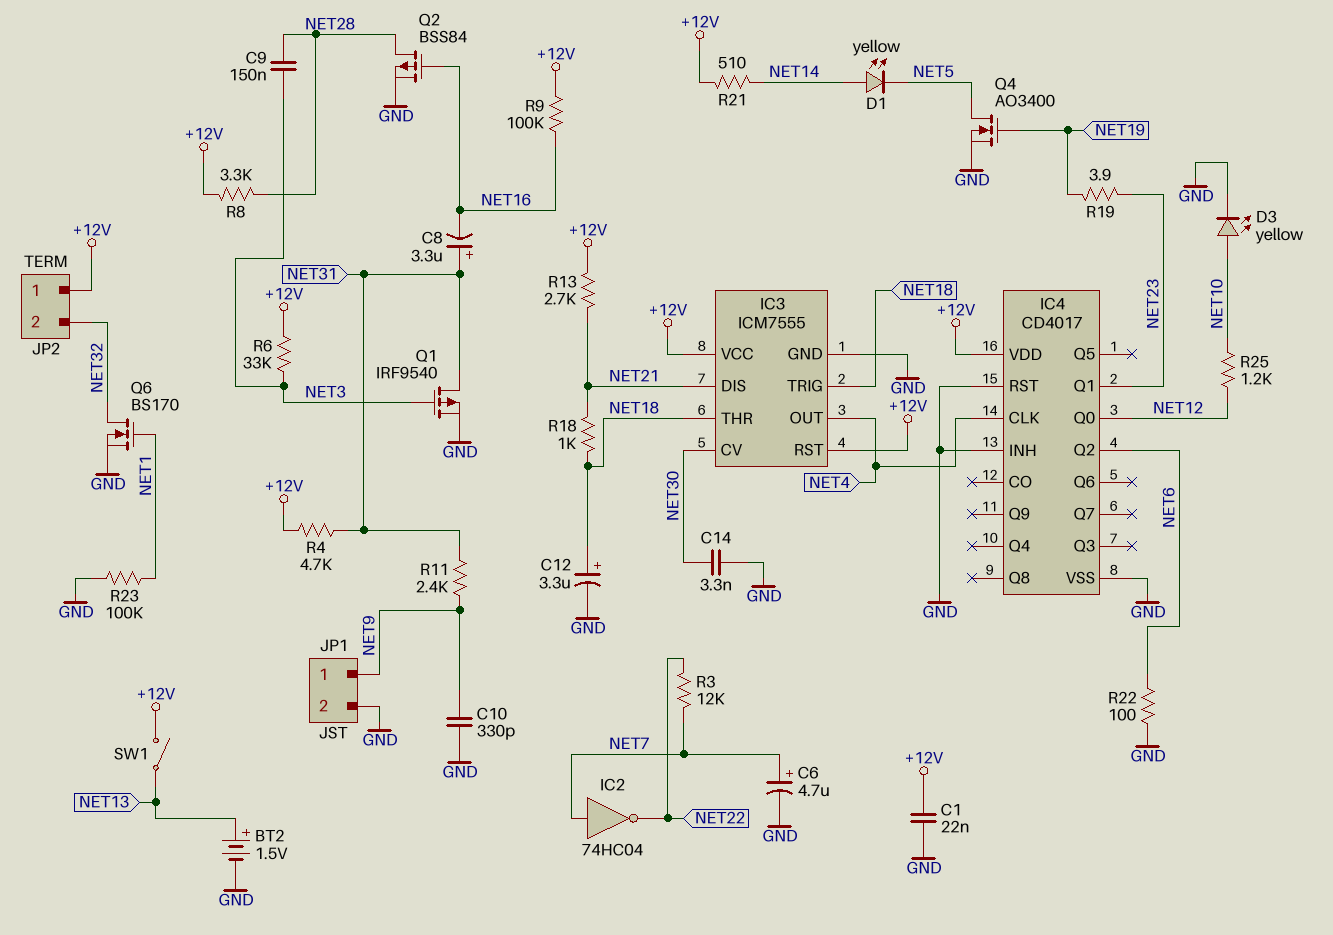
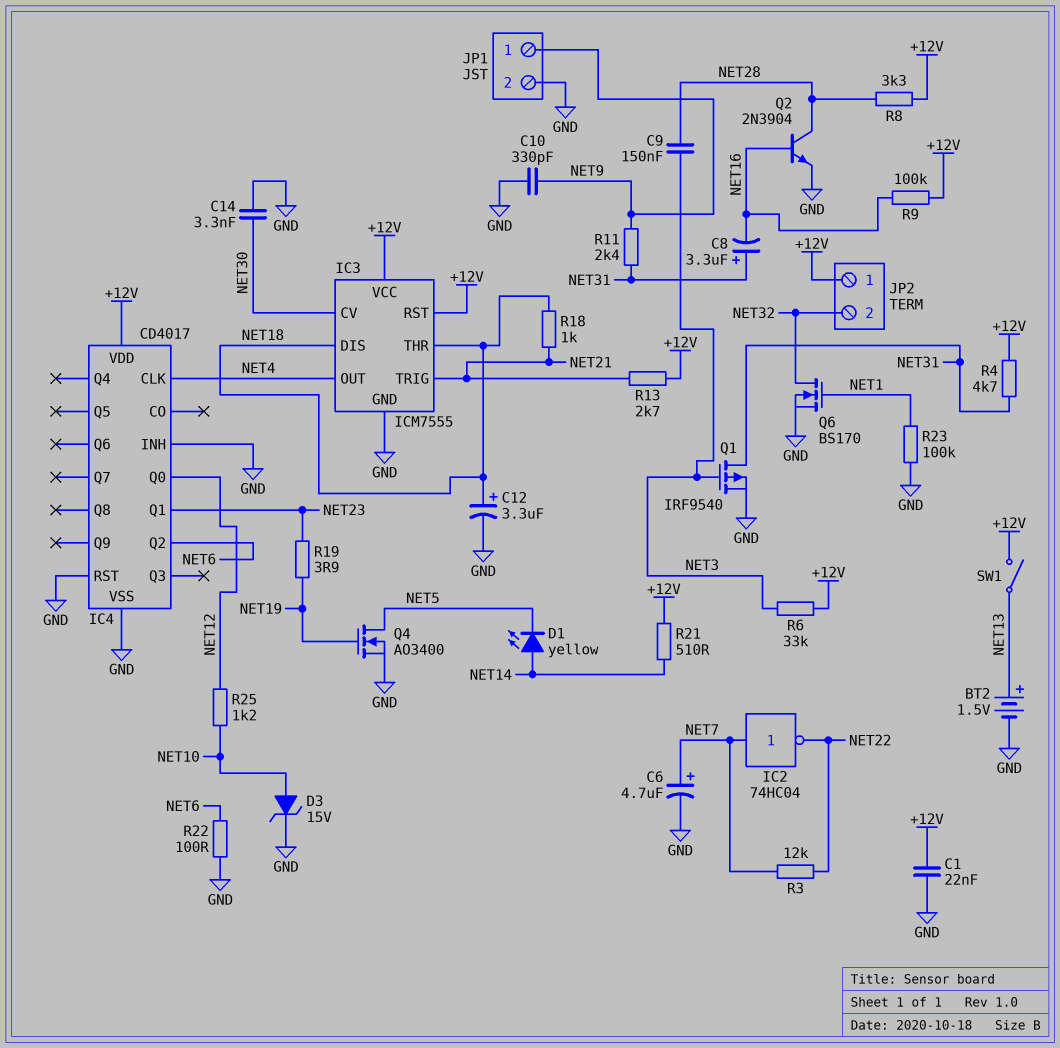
D3: LED yellow (A NET10, K GND) -> zener 15V (A NET10, K GND)
IC3 pin DIS: NET21 -> NET18
IC3 pin TRIG: NET18 -> NET21
Q2: PMOS BSS84 (G NET16, D NET28, S GND) -> NPN 2N3904 (B NET16, C NET28, E GND)

